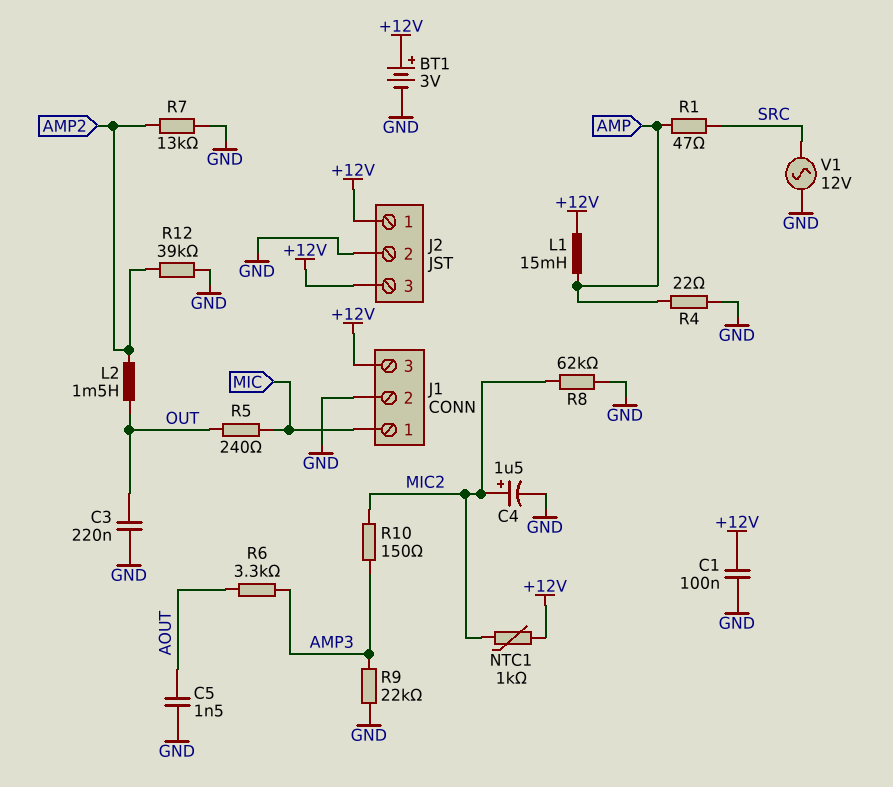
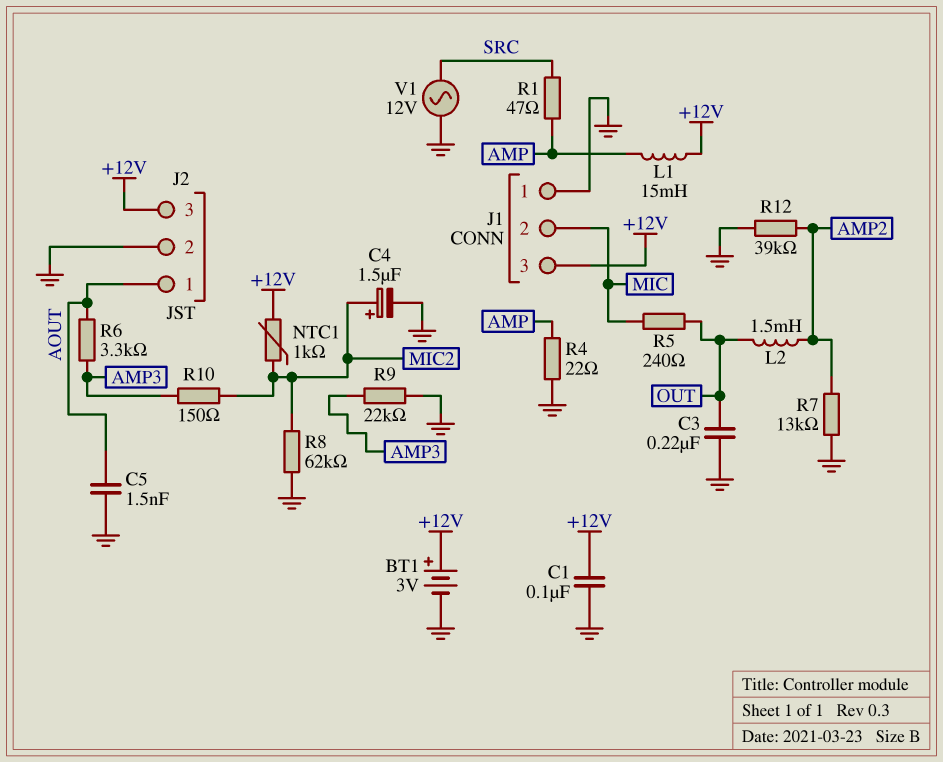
J1 pin 1: MIC -> GND
J1 pin 2: GND -> MIC
J2 pin 1: +12V -> AOUT

